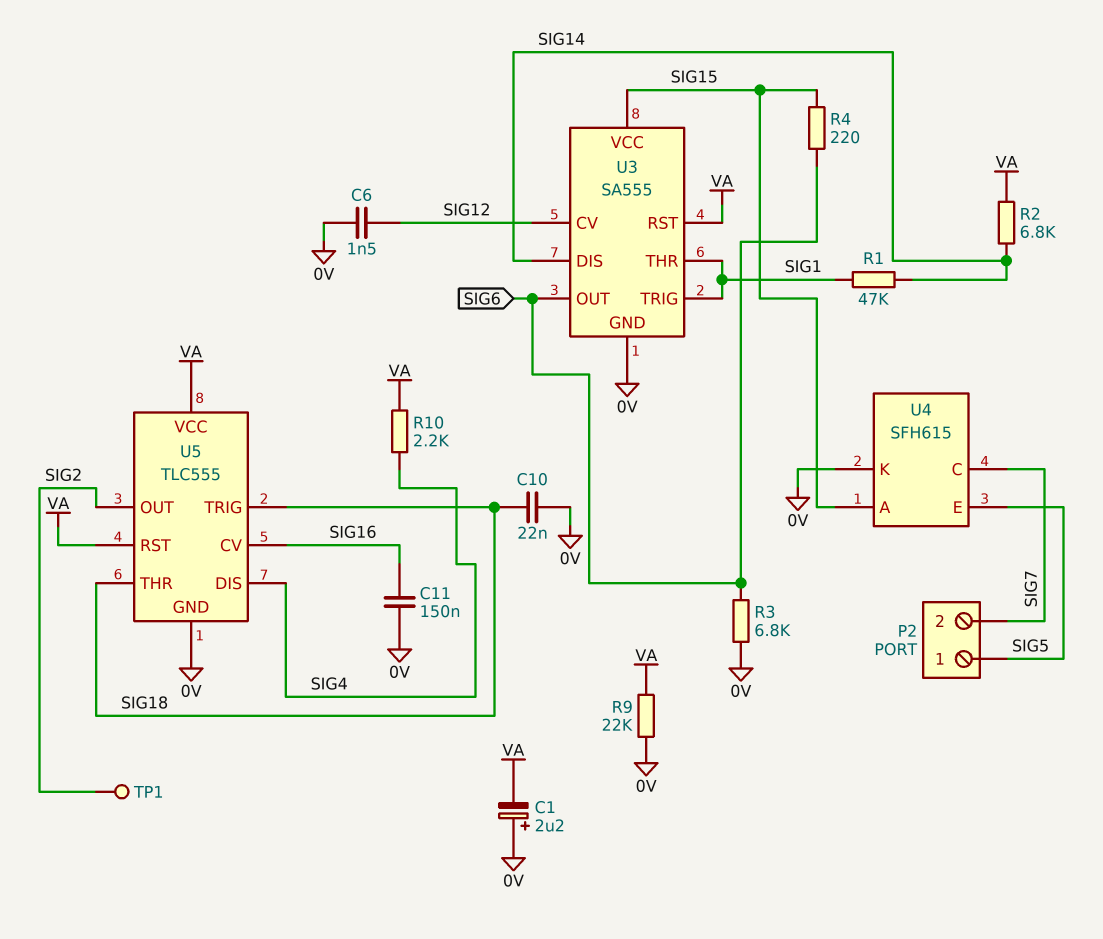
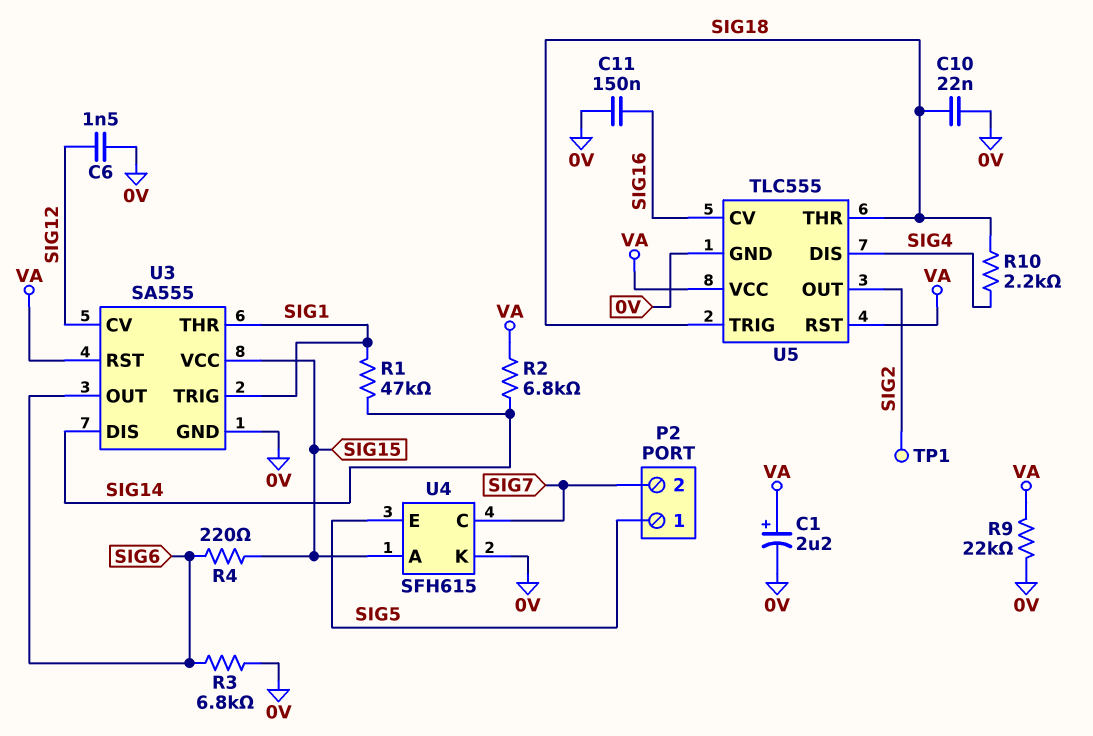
C1: 2.2uF (plus 0V, minus VA) -> 2.2uF (plus VA, minus 0V)
R10: 2.2k (SIG4, VA) -> 2.2k (SIG4, SIG18)

